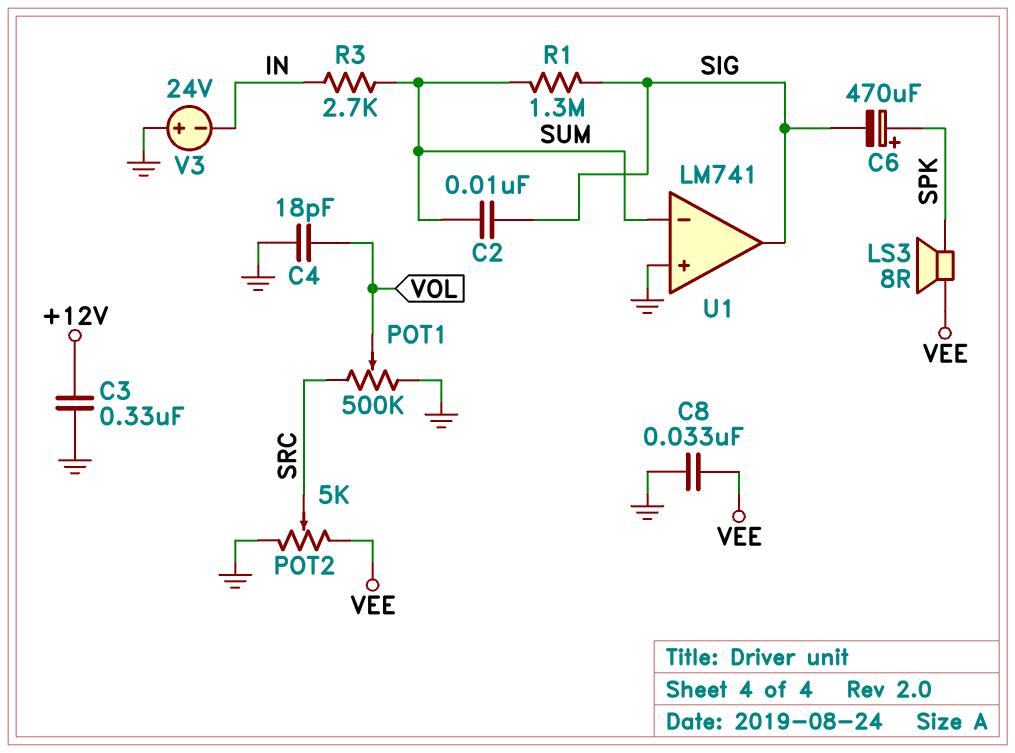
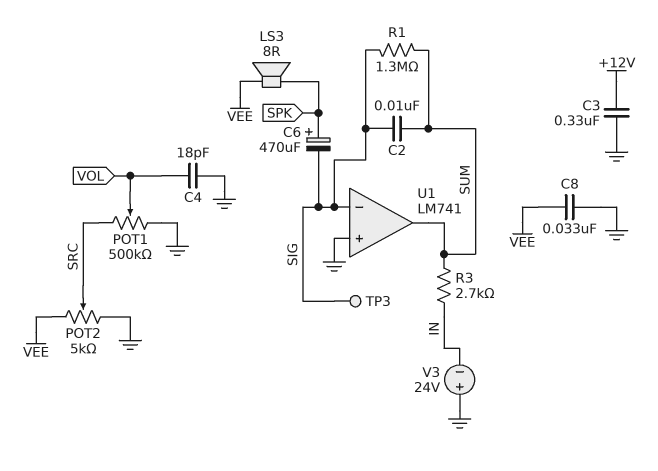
TP3: none -> test point (SIG)
U1 pin in-: SUM -> SIG
U1 pin out: SIG -> SUM

